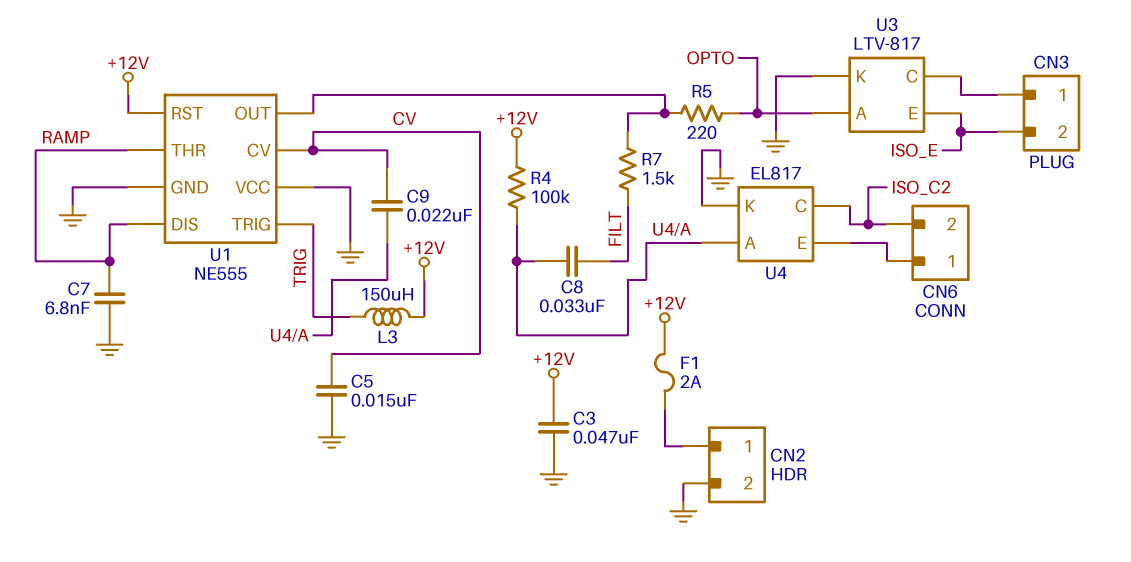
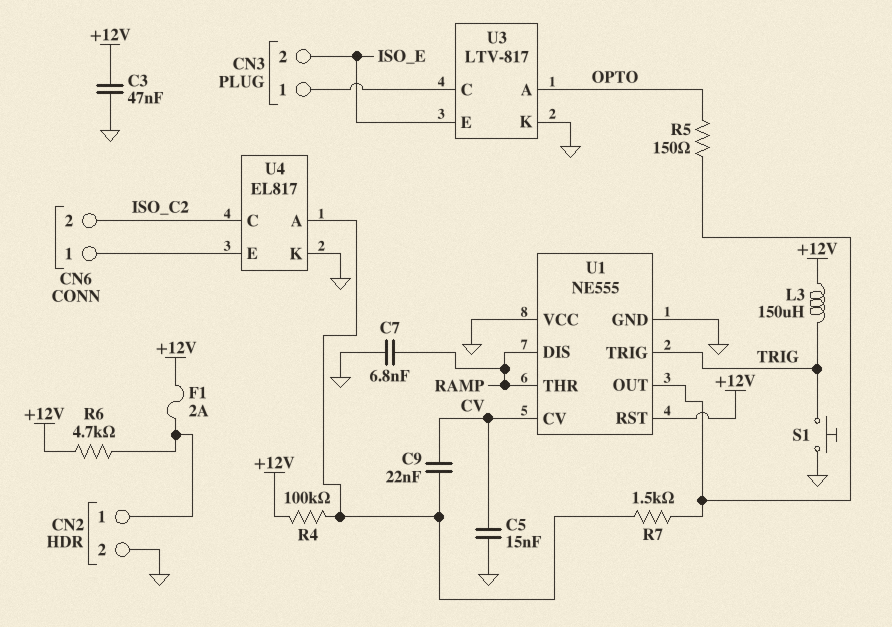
C8: 33nF (FILT, U4/A) -> none
R5: 220 (OPTO, U1/OUT) -> 150 (OPTO, U1/OUT)
R6: none -> 4.7k (+12V, CN2/1)
R7: 1.5k (FILT, U1/OUT) -> 1.5k (U1/OUT, U4/A)
S1: none -> button (GND, TRIG)

